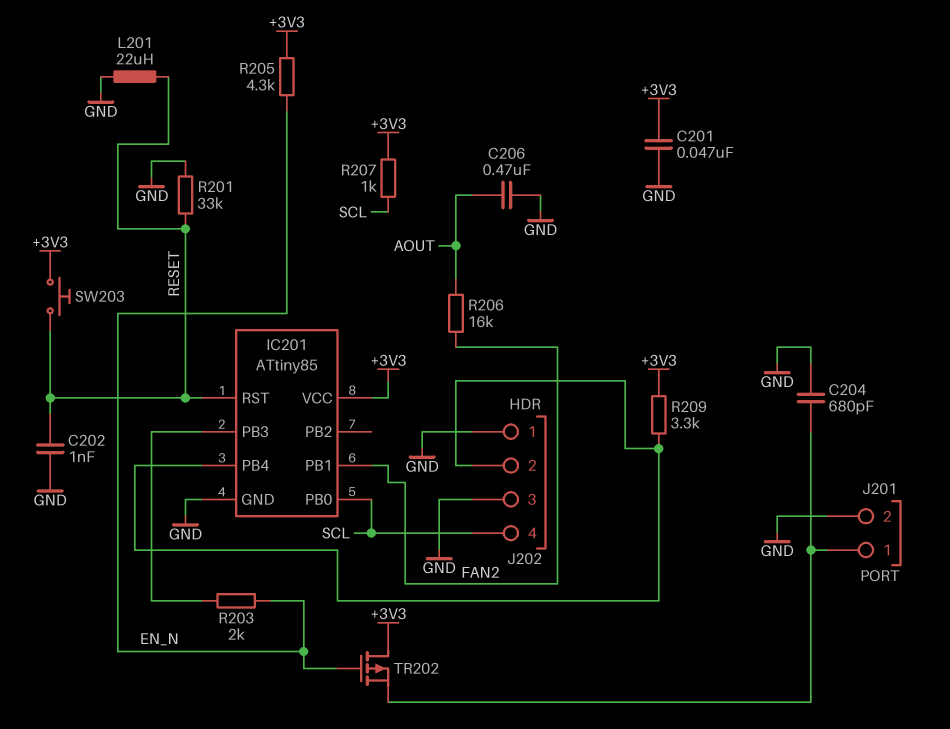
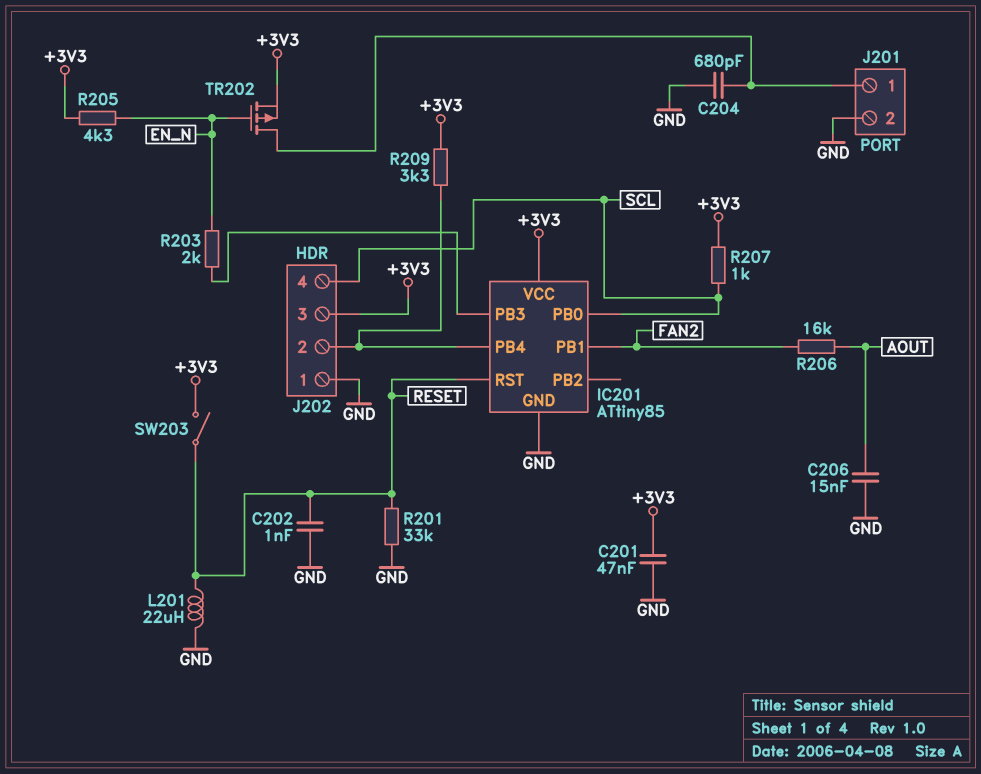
C206: 470nF (AOUT, GND) -> 15nF (AOUT, GND)
J202 pin 3: GND -> +3V3
SW203: button (+3V3, RESET) -> switch (+3V3, RESET)
TR202: PMOS (G EN_N, D +3V3, S J201/1) -> PMOS (G EN_N, D J201/1, S +3V3)

